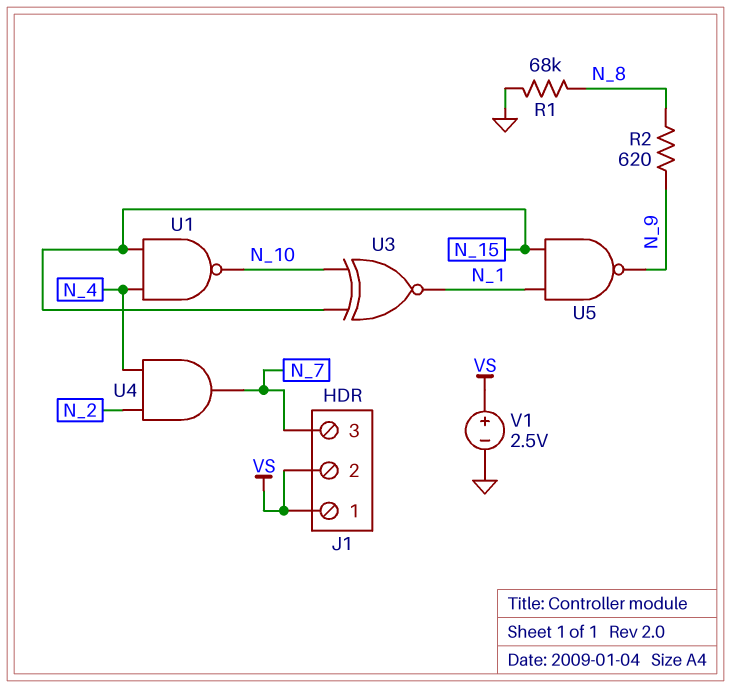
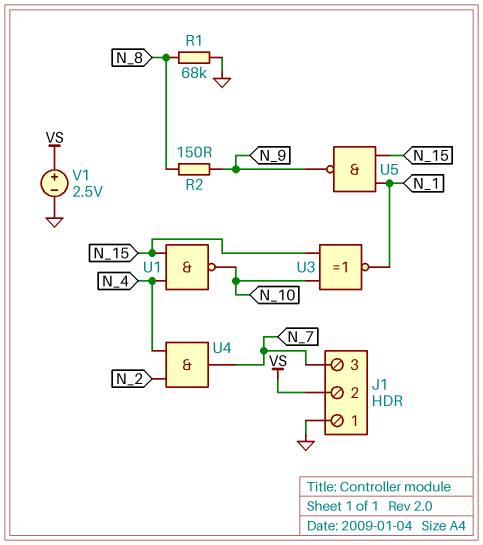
J1 pin 1: VS -> GND
R2: 620 (N_8, N_9) -> 150 (N_8, N_9)

